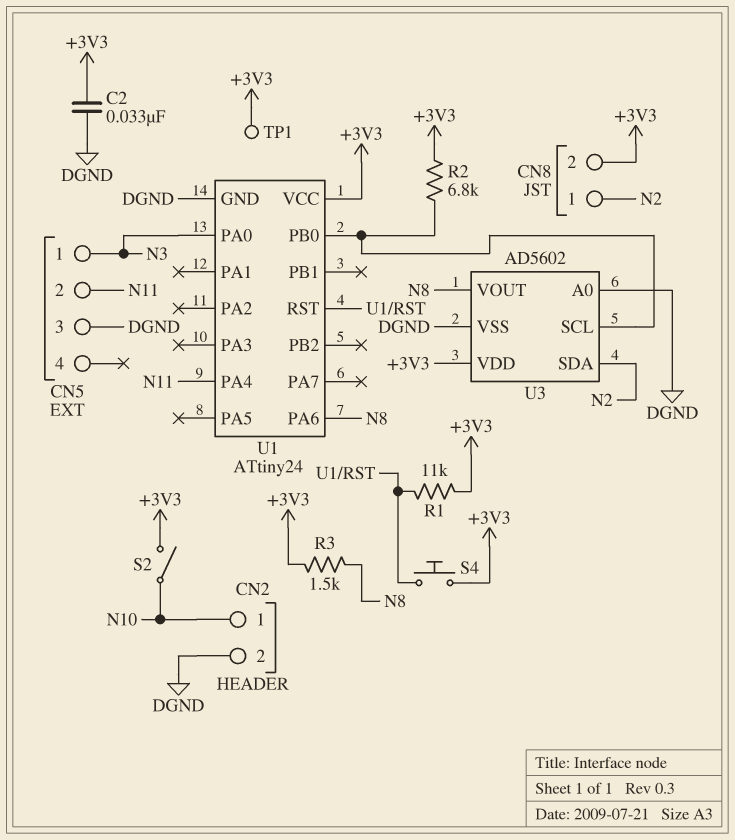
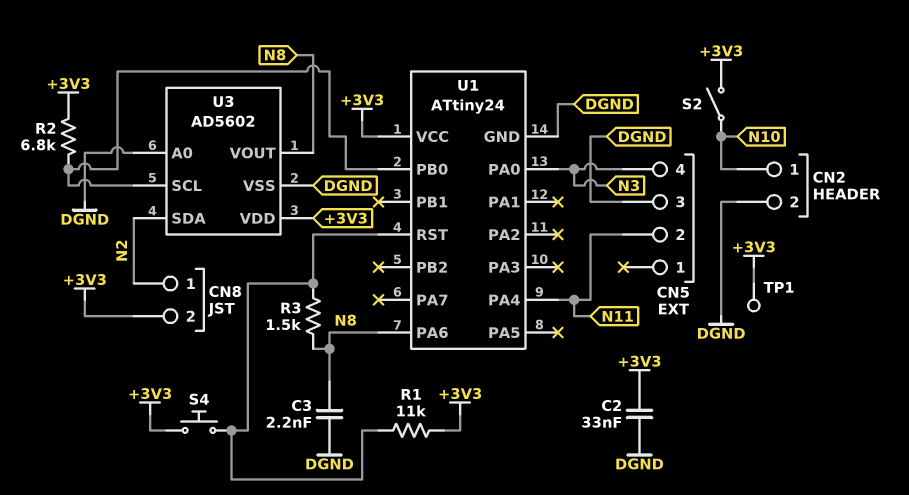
C3: none -> 2.2nF (DGND, N8)
CN5 pin 1: N3 -> none
CN5 pin 4: none -> N3
R3: 1.5k (+3V3, N8) -> 1.5k (N8, U1/RST)

